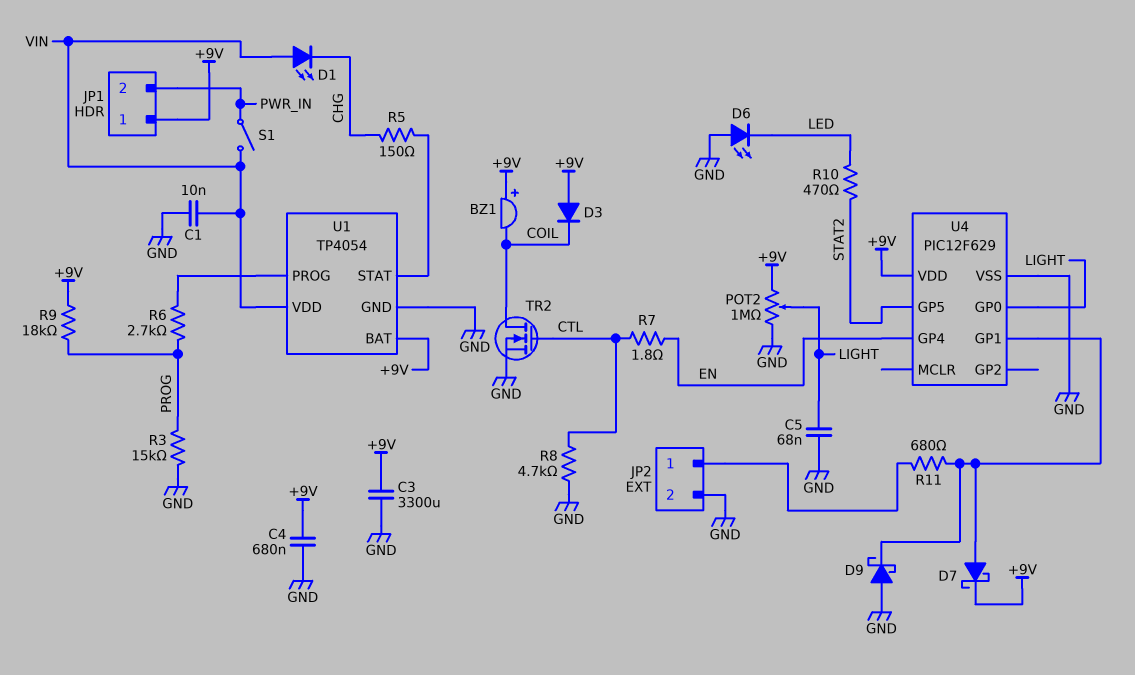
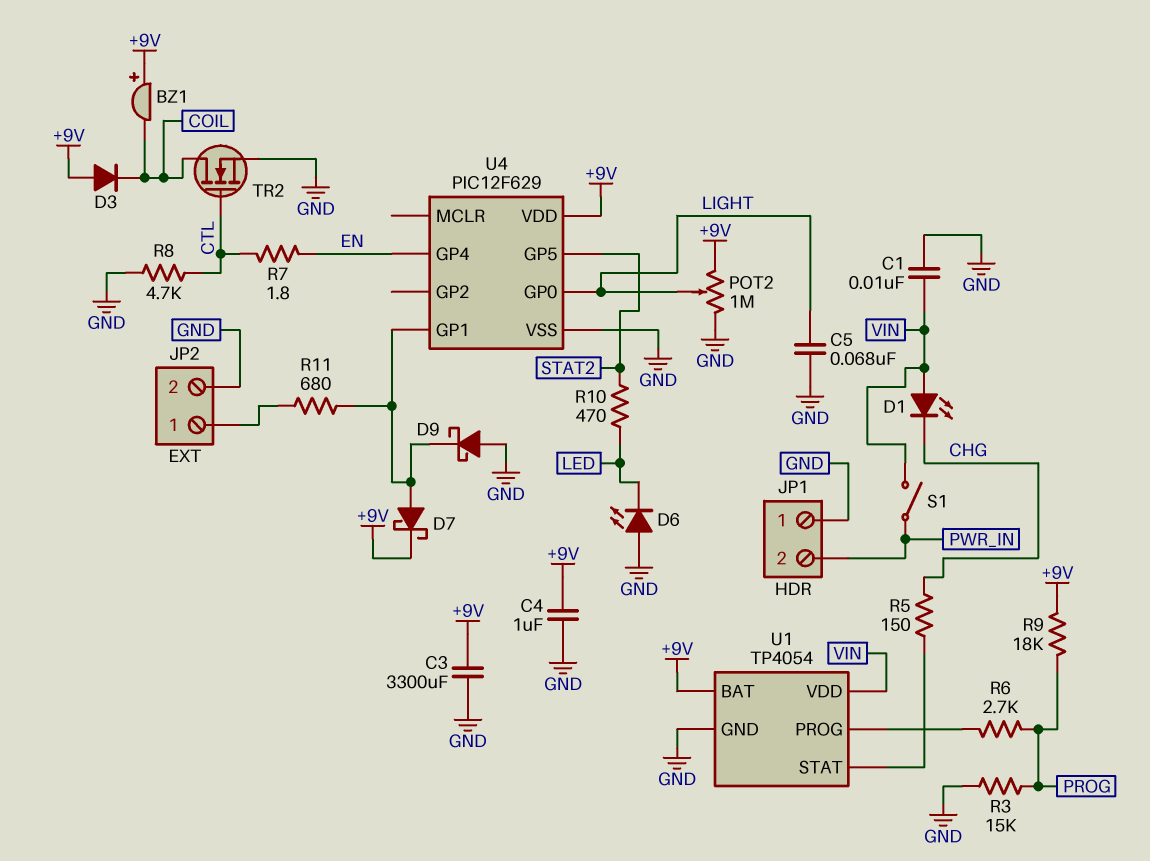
C4: 680nF (+9V, GND) -> 1uF (+9V, GND)
JP1 pin 1: +9V -> GND

